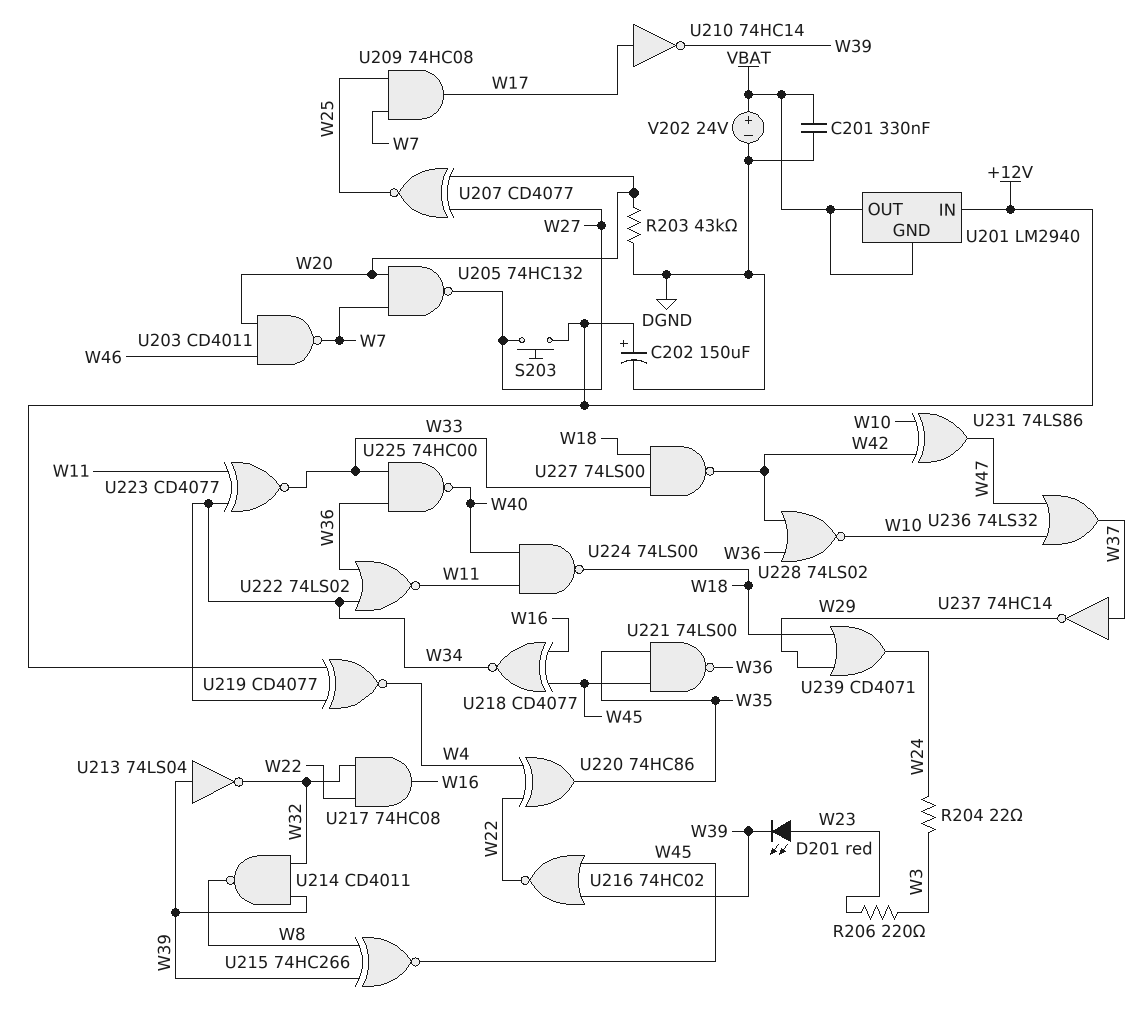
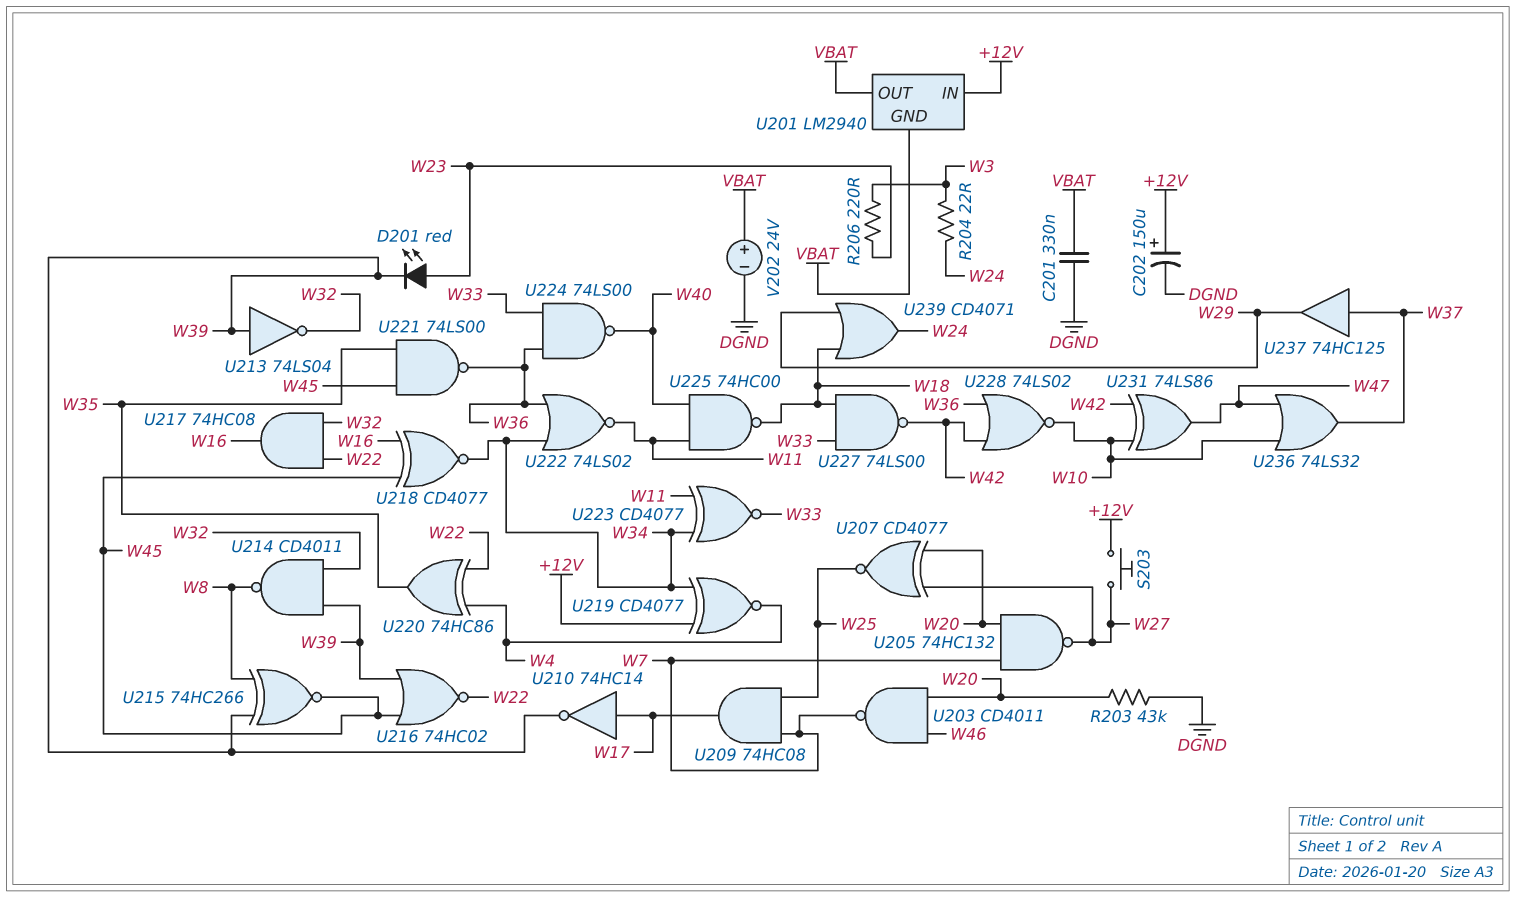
U224: NAND 74LS00 (in W11, in W40, out W18) -> NAND 74LS00 (in W33, in W36, out W40)
U225: NAND 74HC00 (in W33, in W36, out W40) -> NAND 74HC00 (in W11, in W40, out W18)
U237: NOT 74HC14 (in W37, out W29) -> buffer 74HC125 (in W37, out W29)

